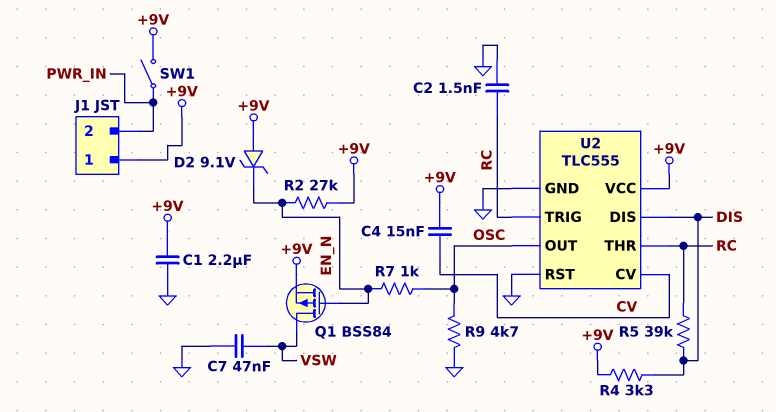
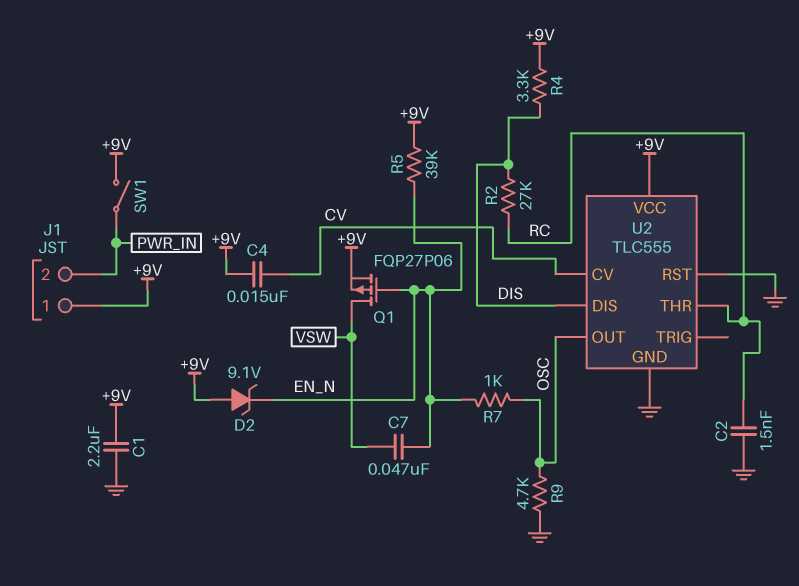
C7: 47nF (GND, VSW) -> 47nF (EN_N, VSW)
Q1: PMOS BSS84 (G EN_N, D VSW, S +9V) -> PMOS FQP27P06 (G EN_N, D VSW, S +9V)
R2: 27k (+9V, EN_N) -> 27k (DIS, RC)
R5: 39k (DIS, RC) -> 39k (+9V, EN_N)
U2 pin TRIG: RC -> none

